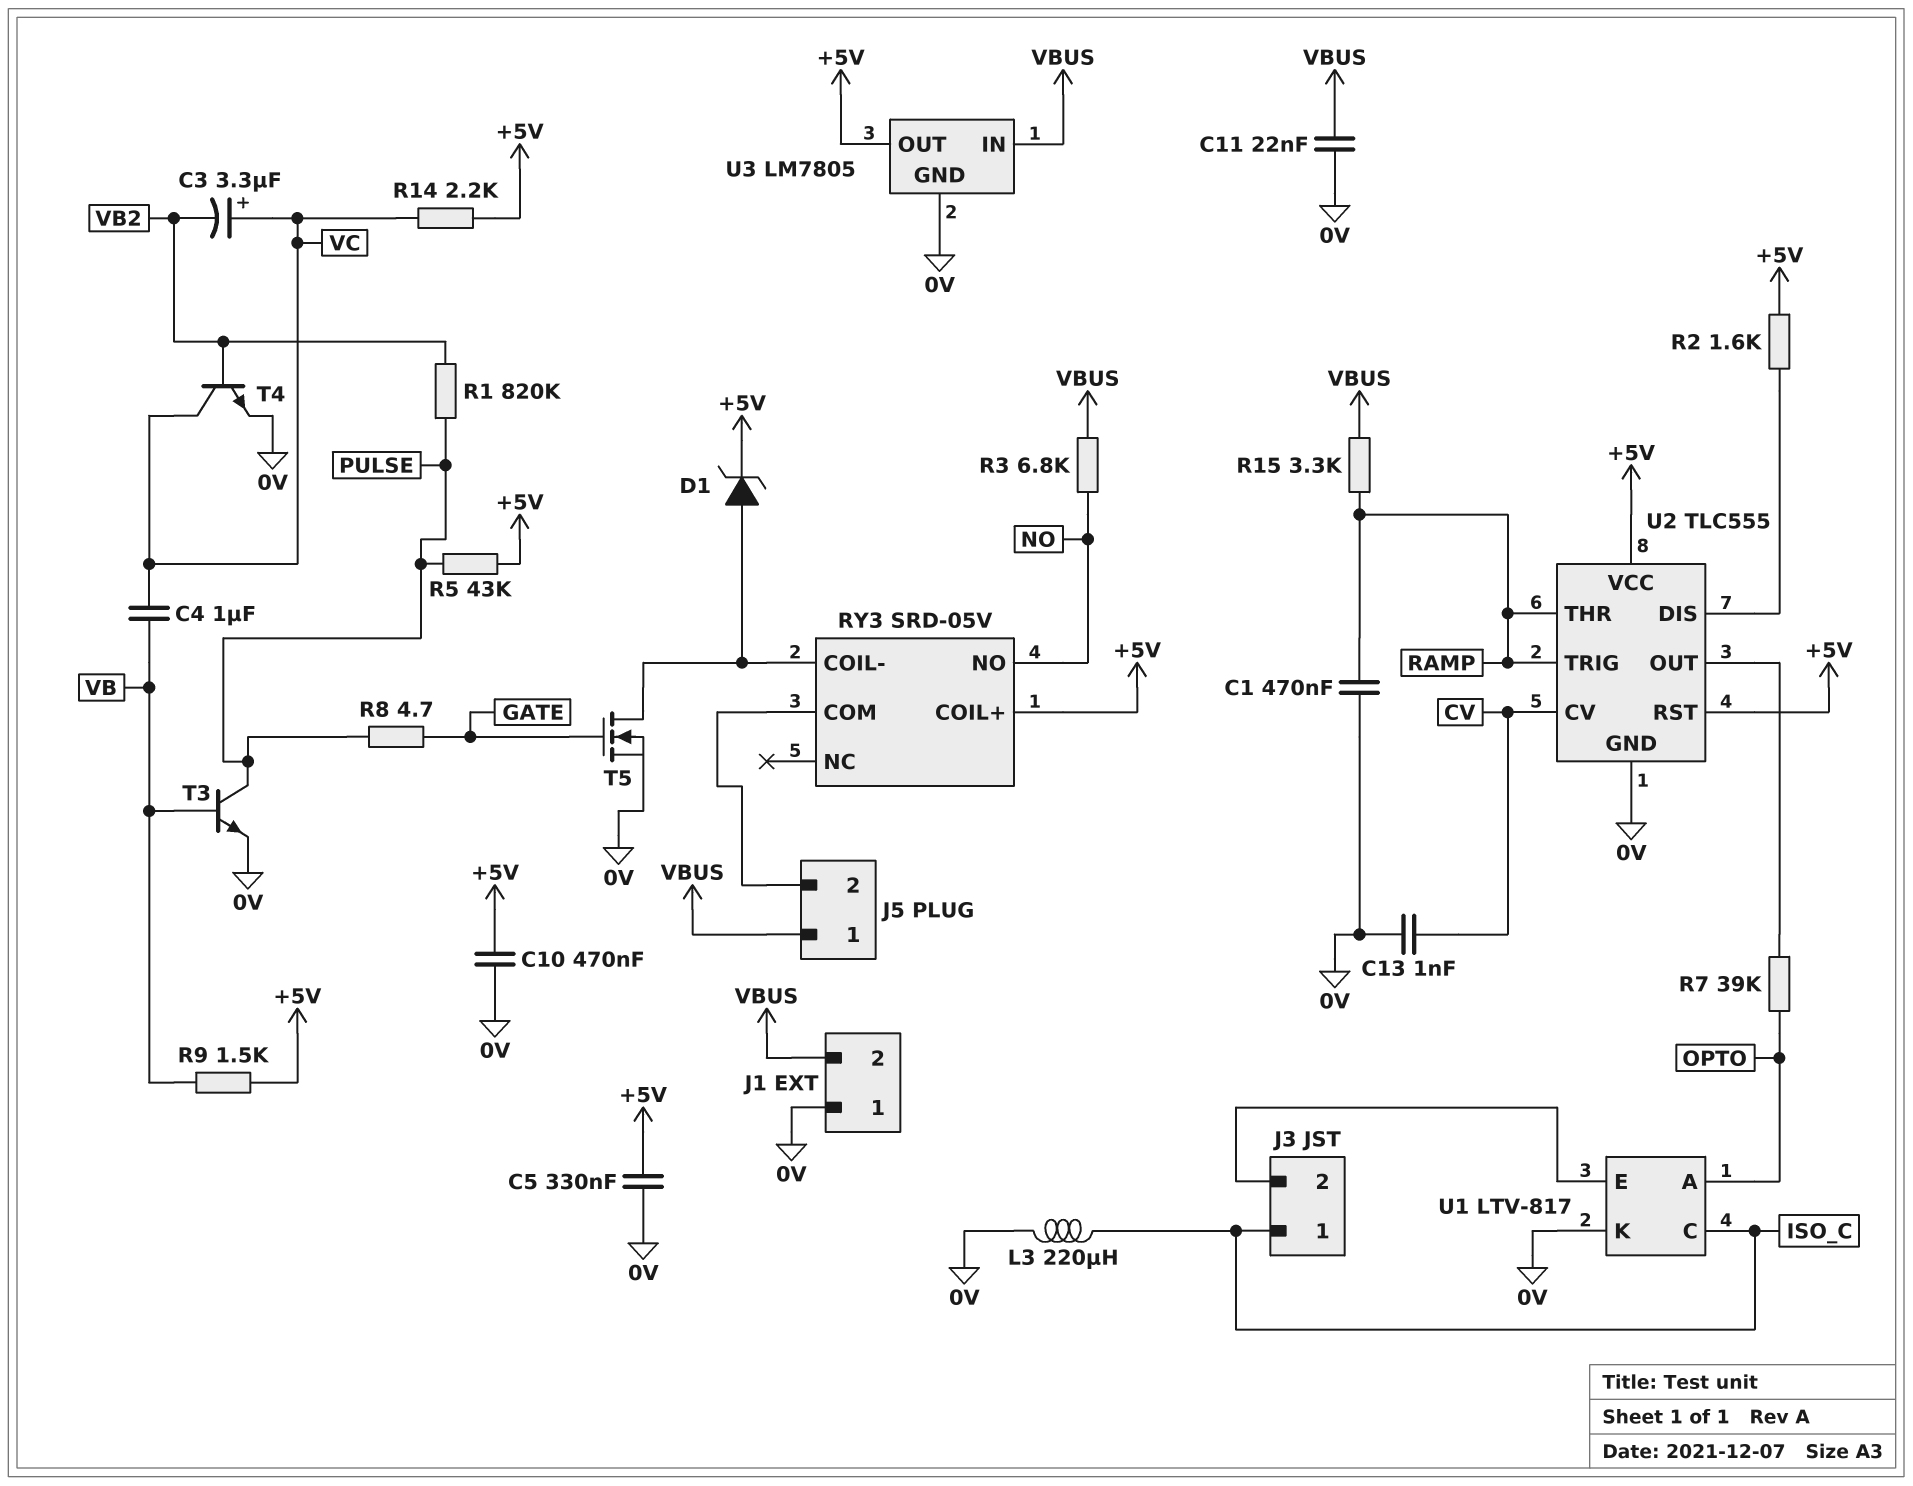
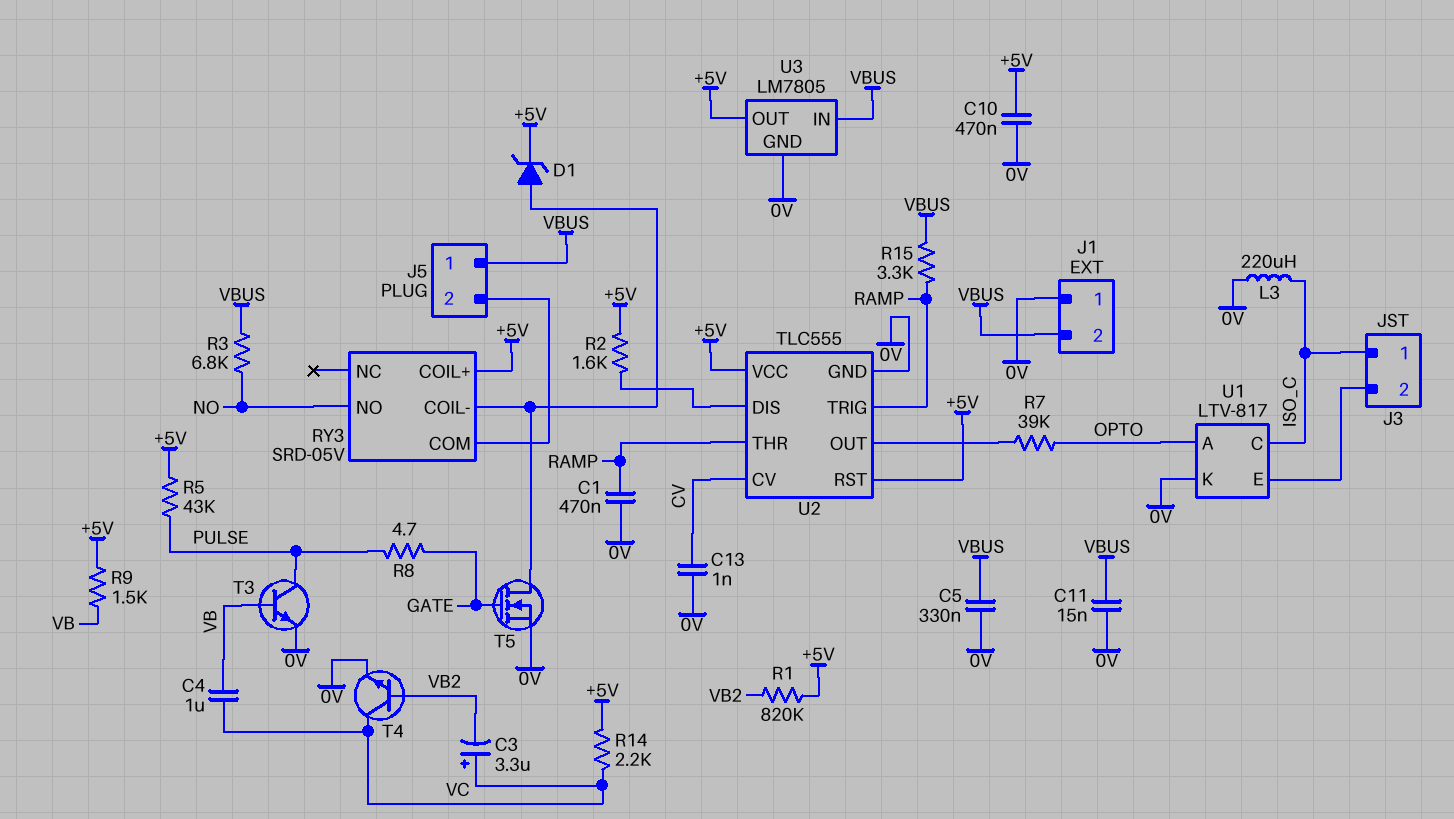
C5: 330nF (+5V, 0V) -> 330nF (0V, VBUS)
C11: 22nF (0V, VBUS) -> 15nF (0V, VBUS)
R1: 820k (PULSE, VB2) -> 820k (+5V, VB2)

